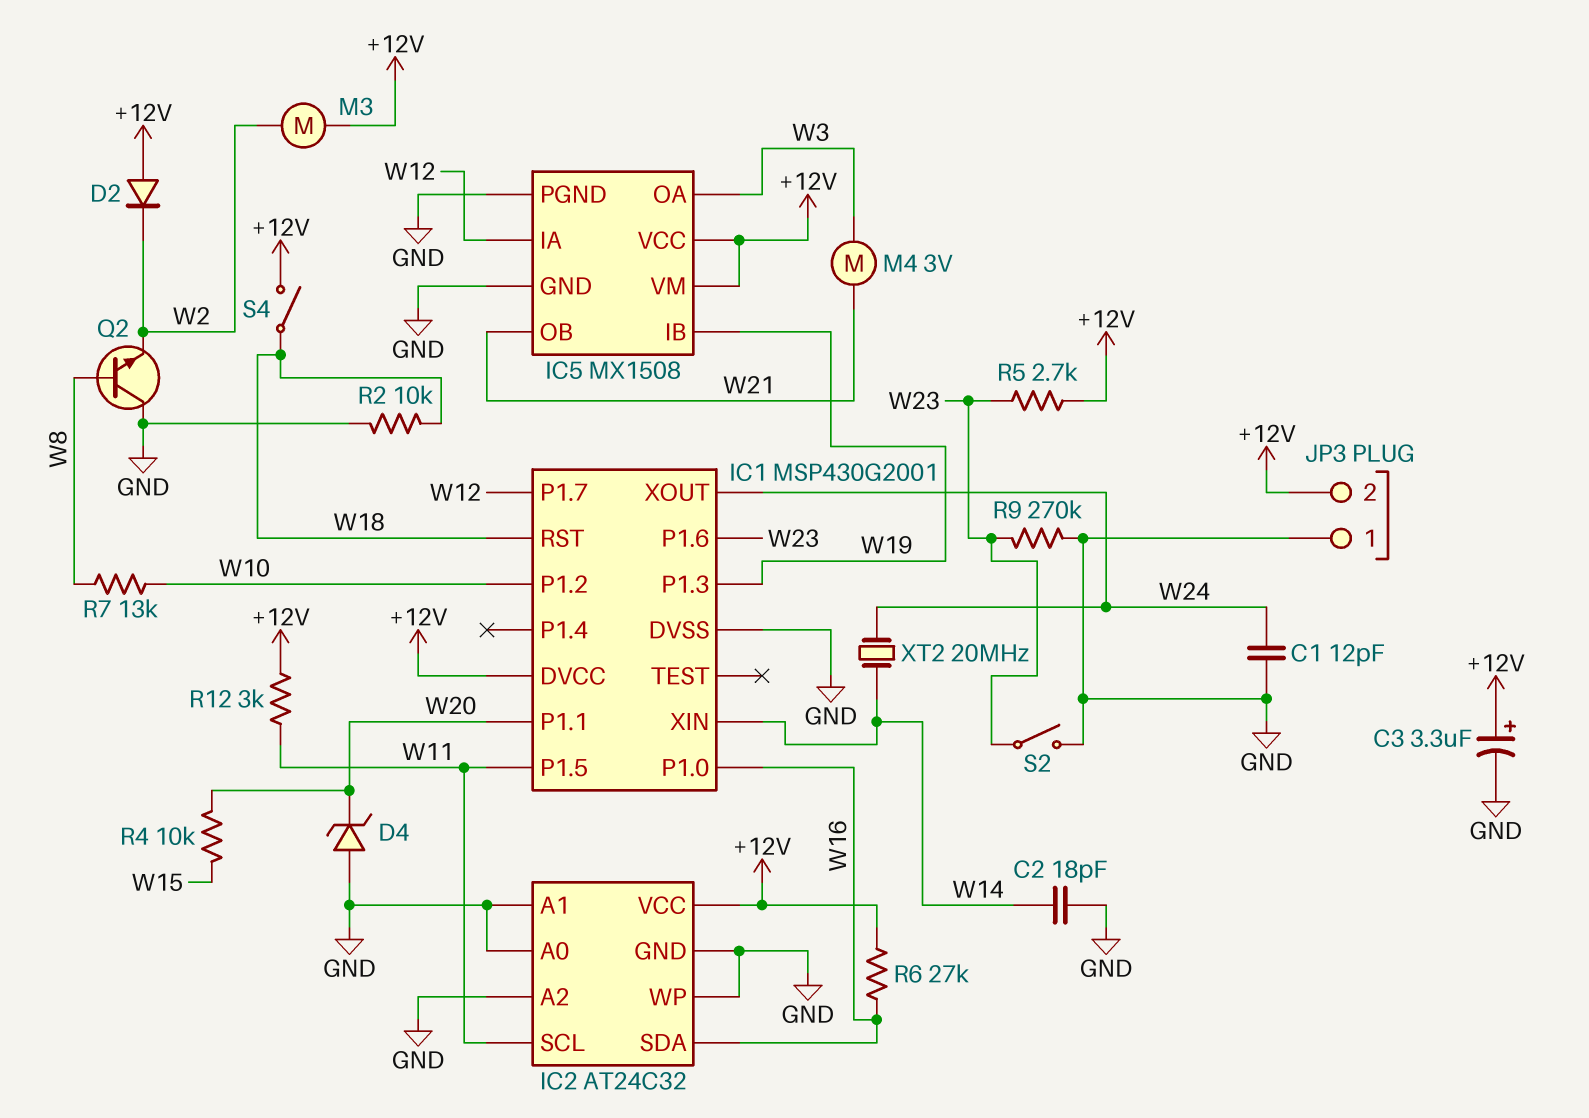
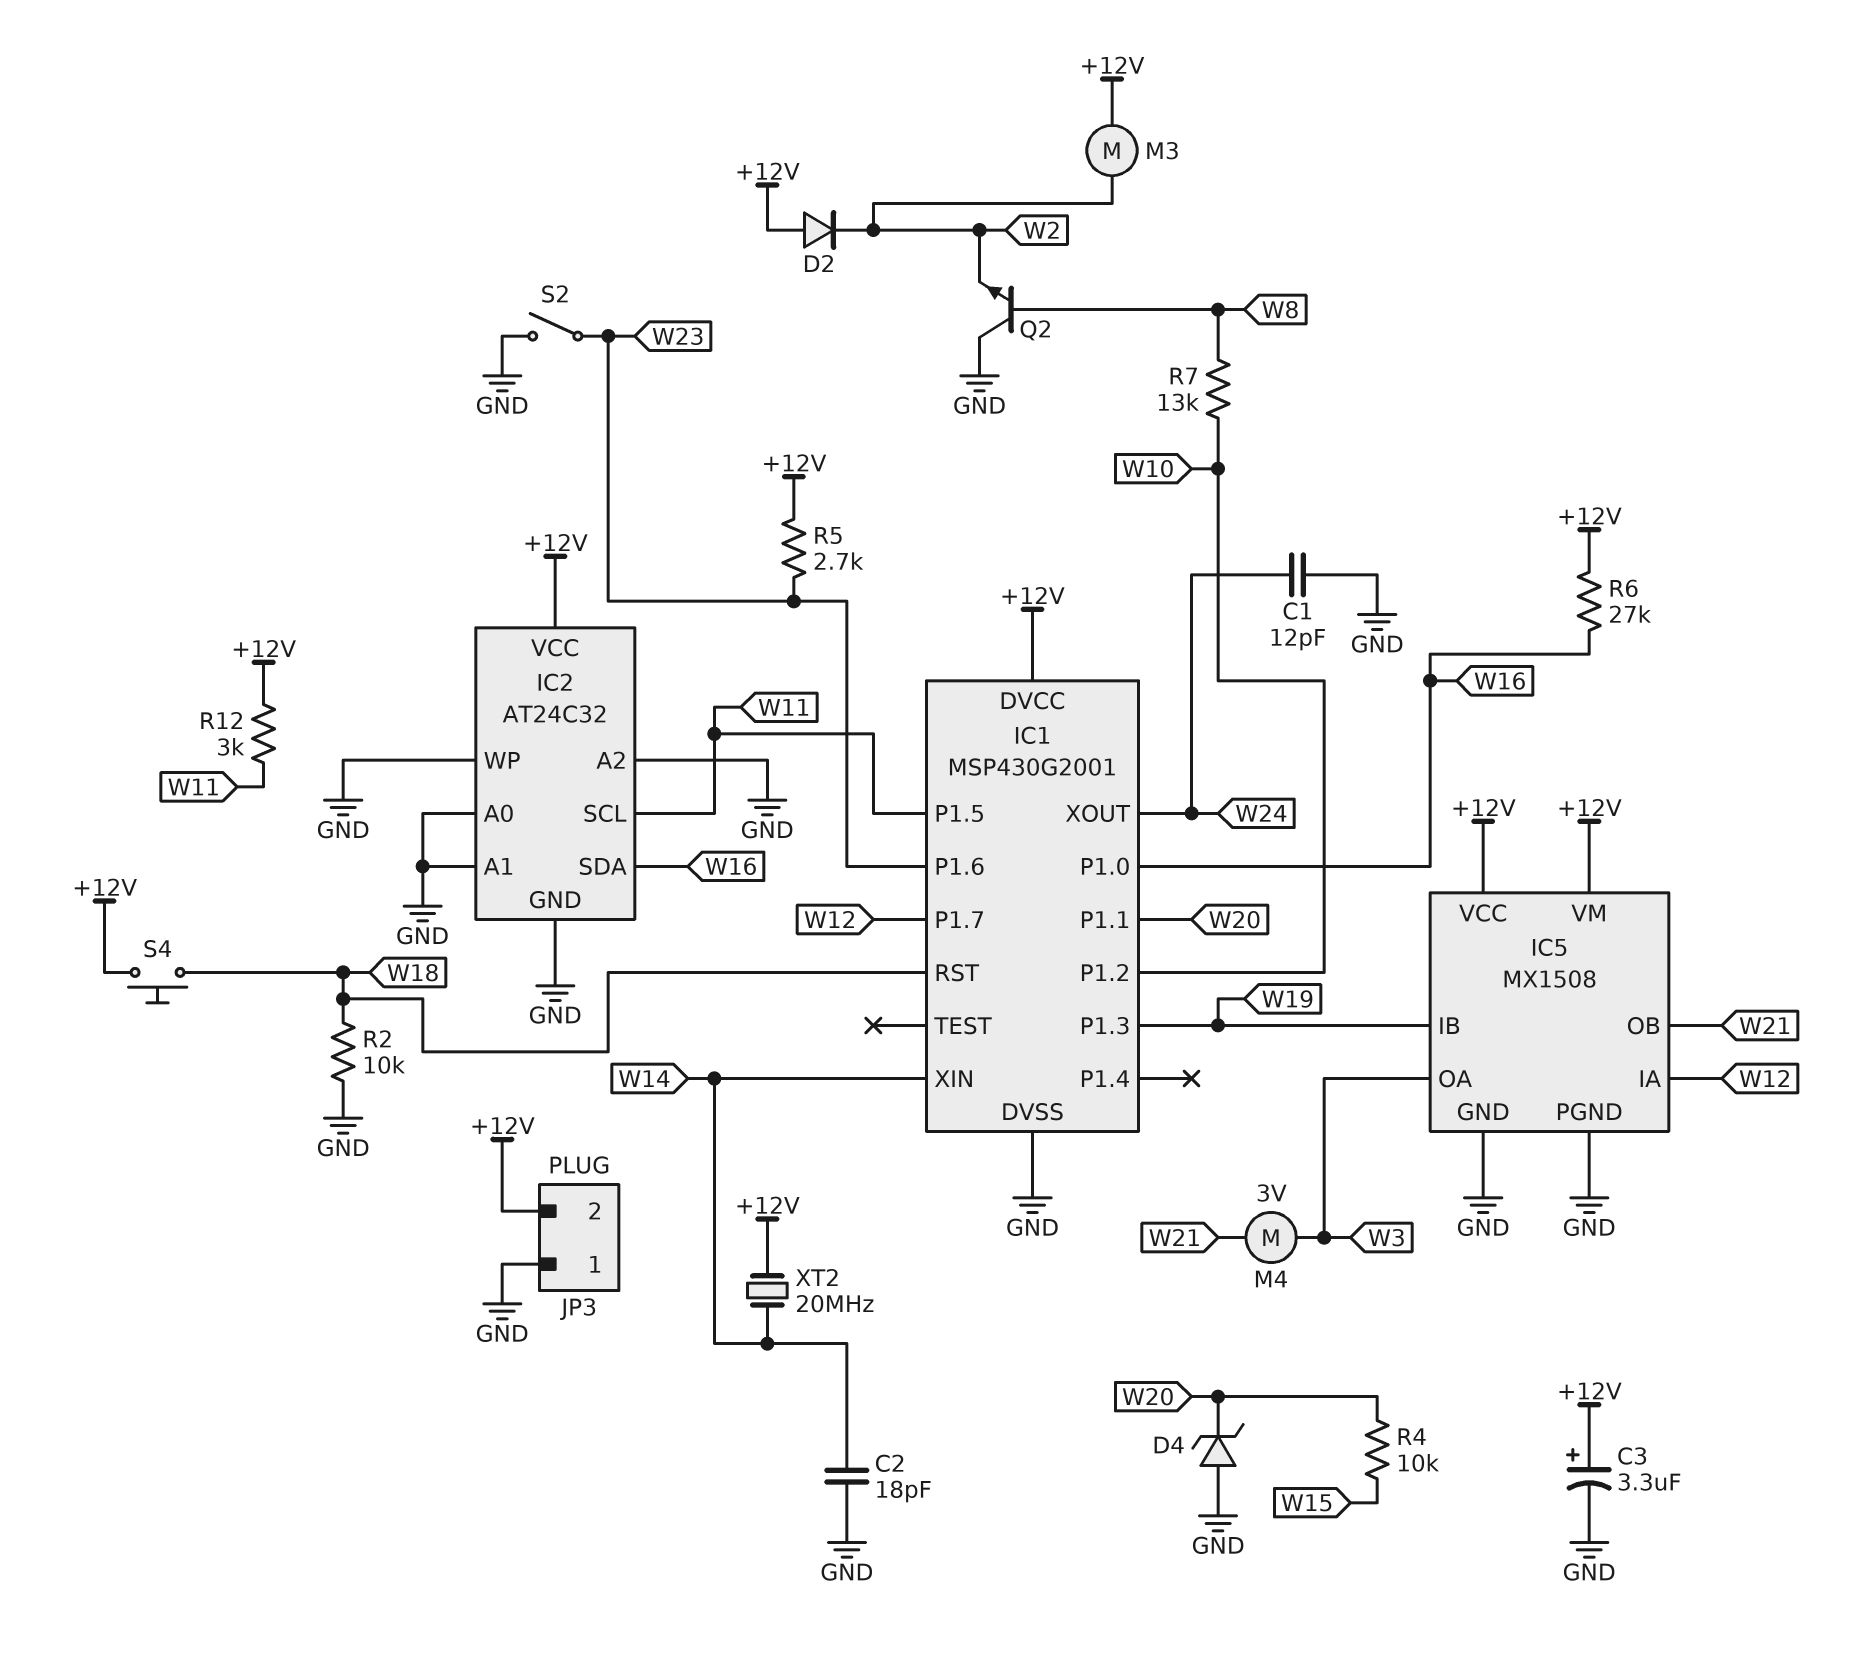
R9: 270k (GND, W23) -> none
S4: switch (+12V, W18) -> button (+12V, W18)
XT2: 20MHz (W14, W24) -> 20MHz (+12V, W14)

